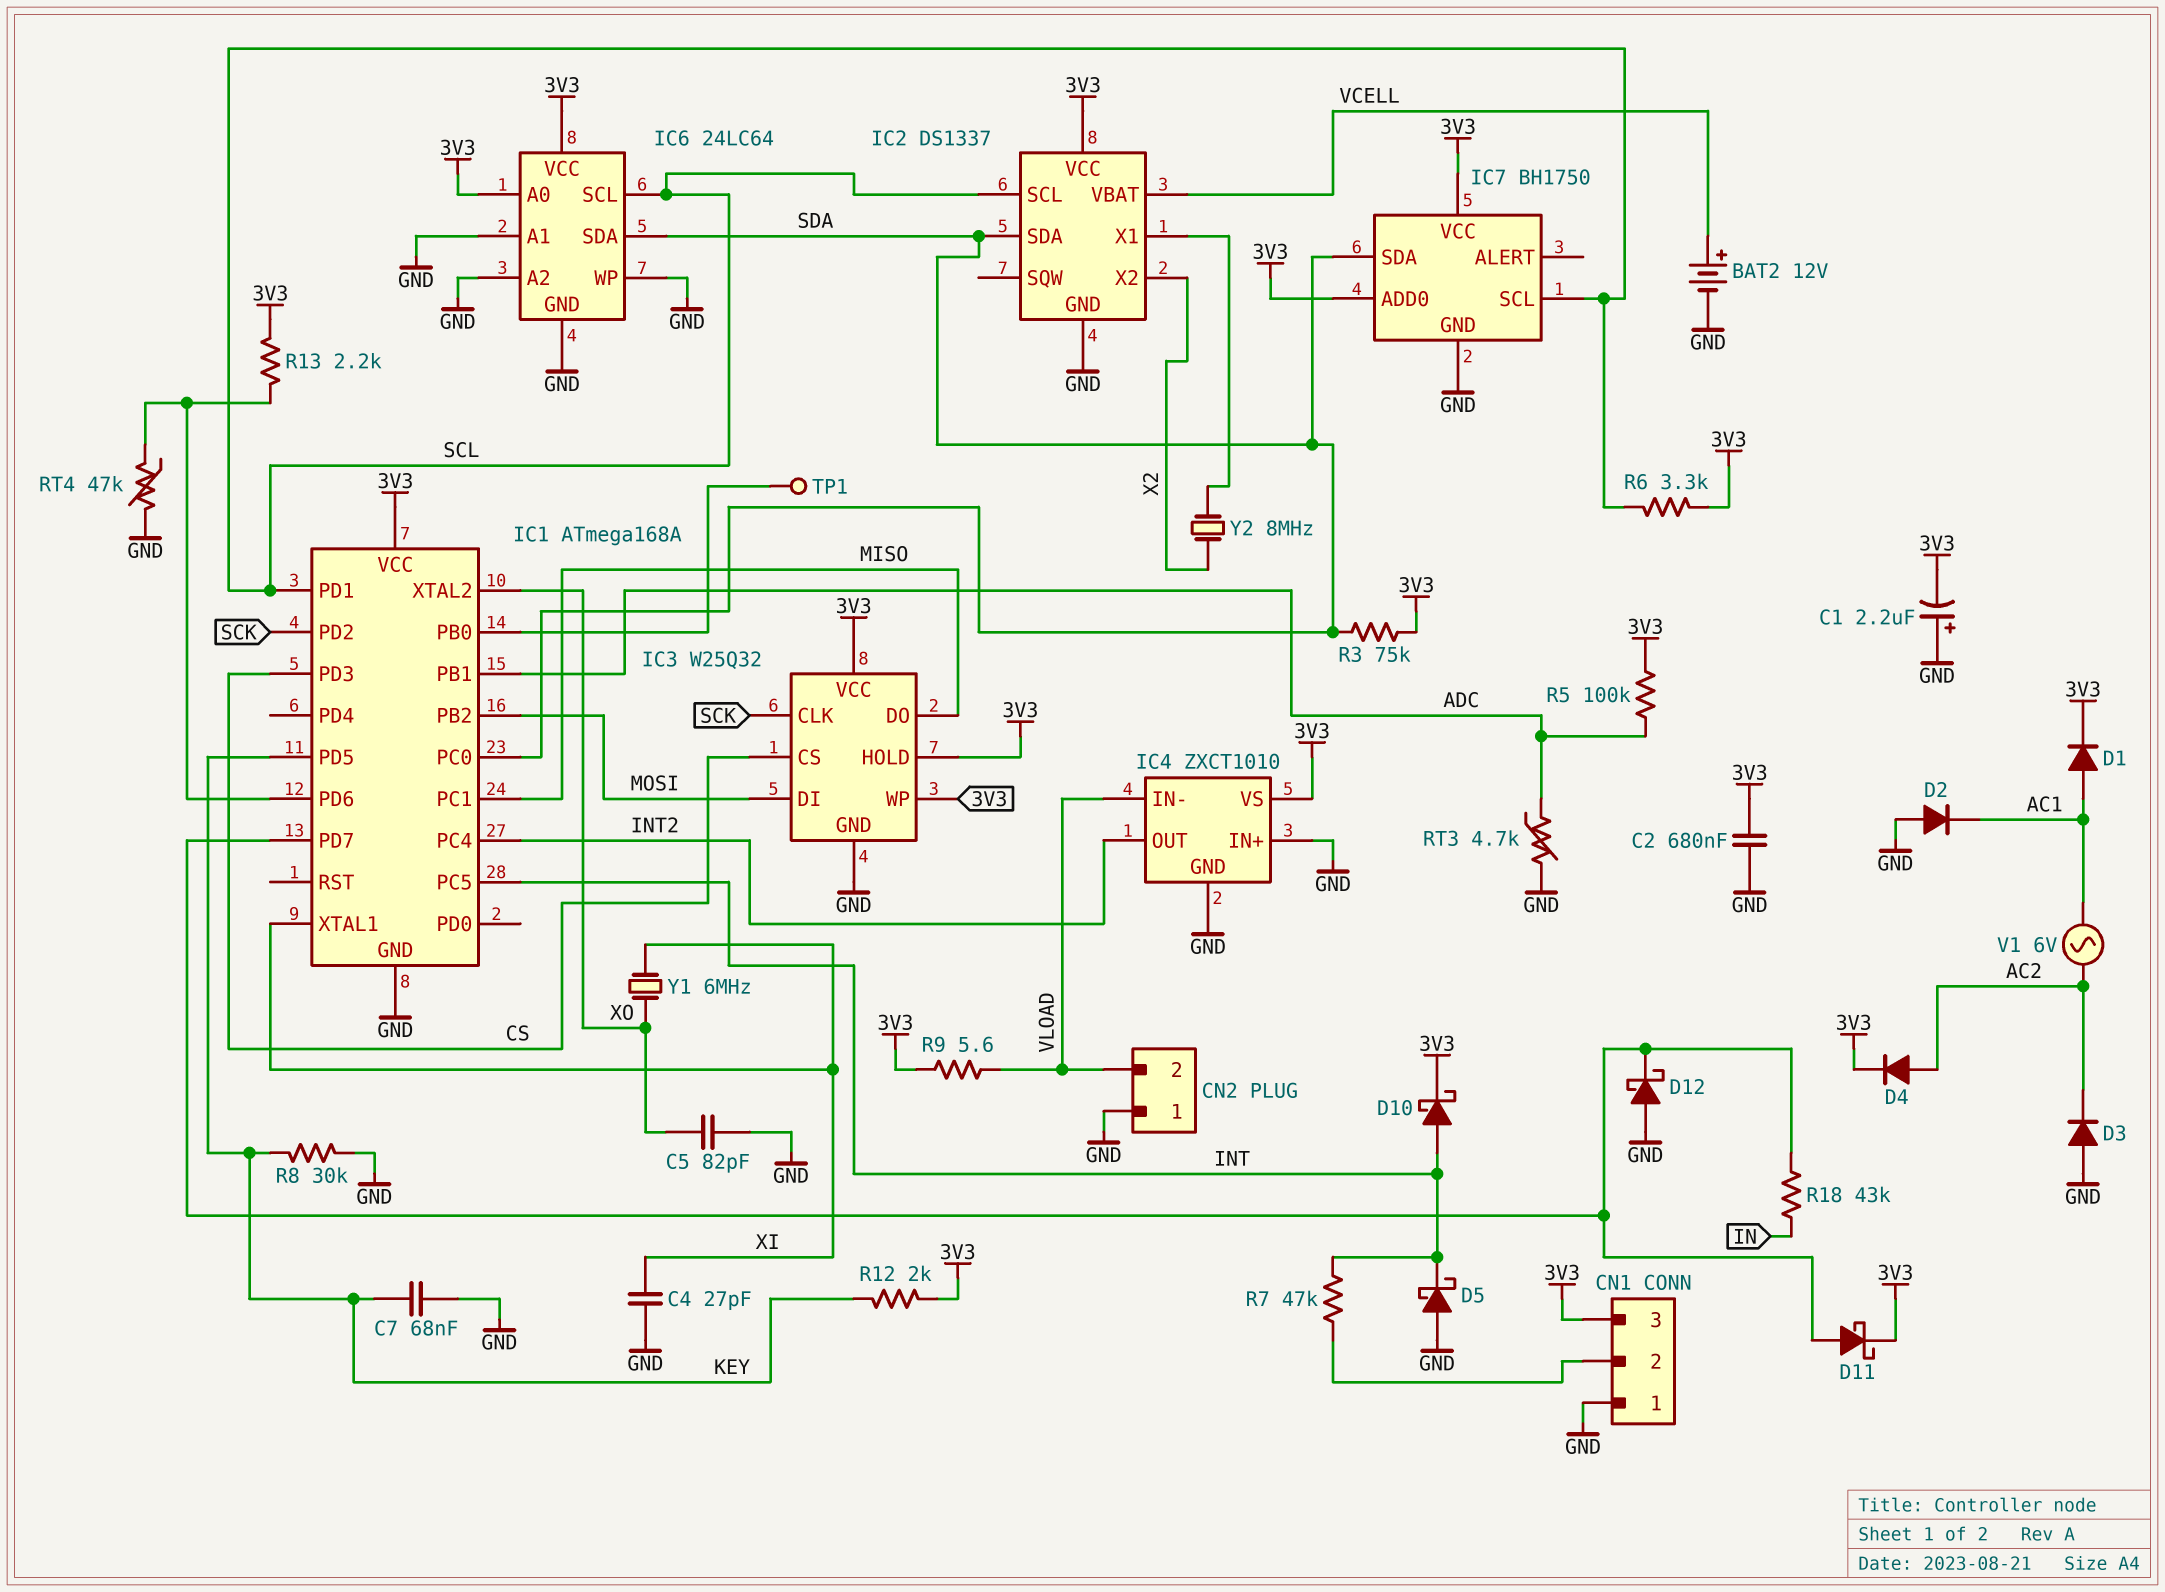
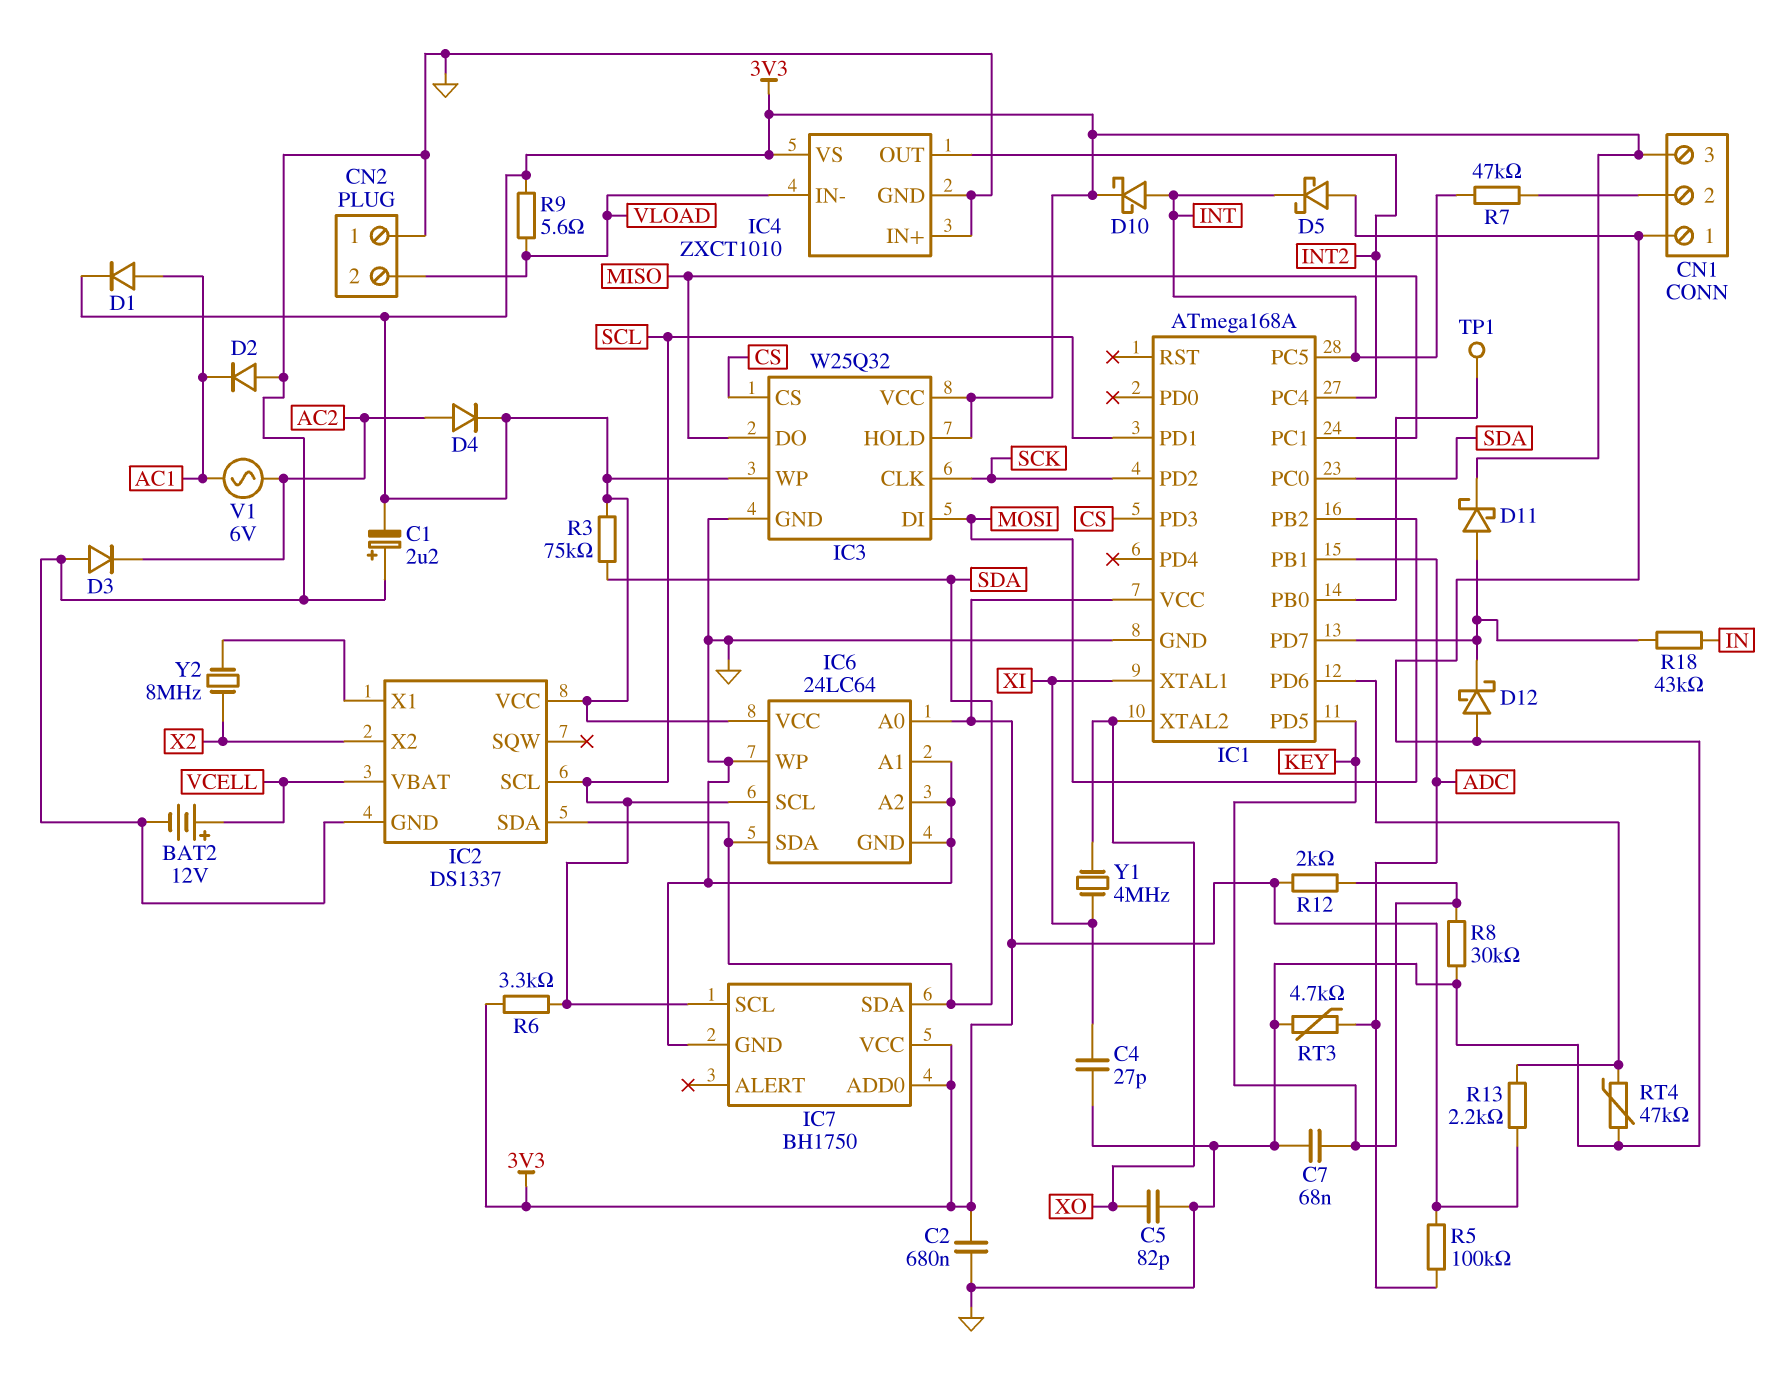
Y1: 6MHz (XI, XO) -> 4MHz (XI, XO)

